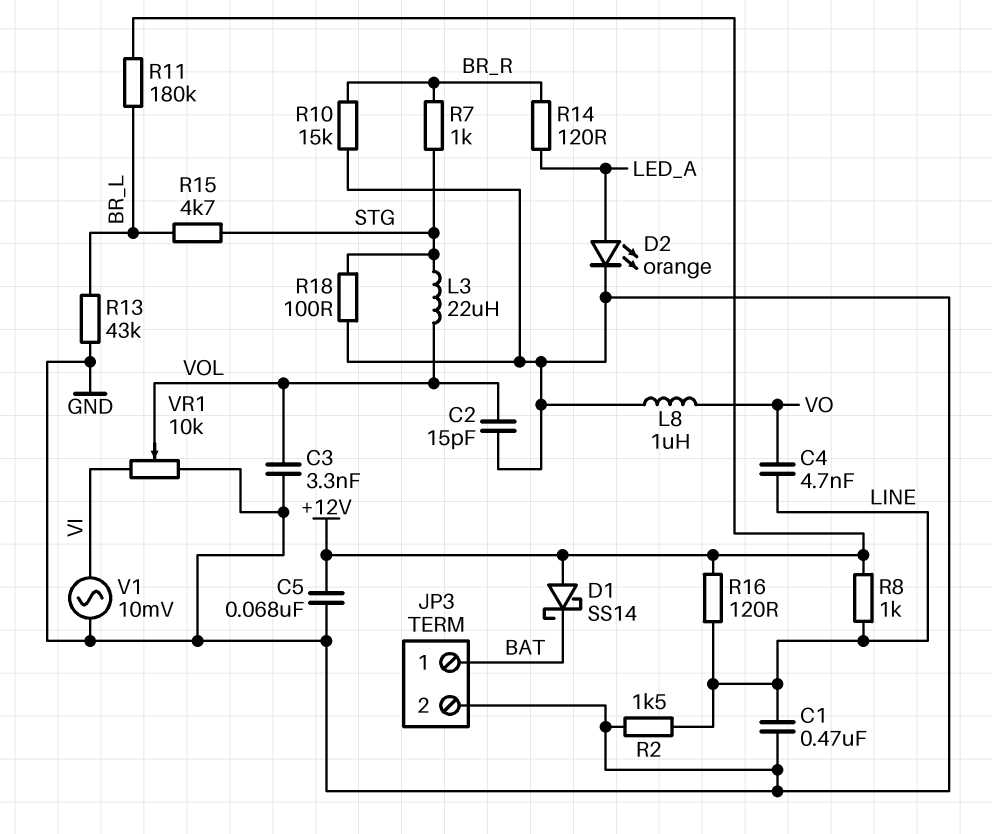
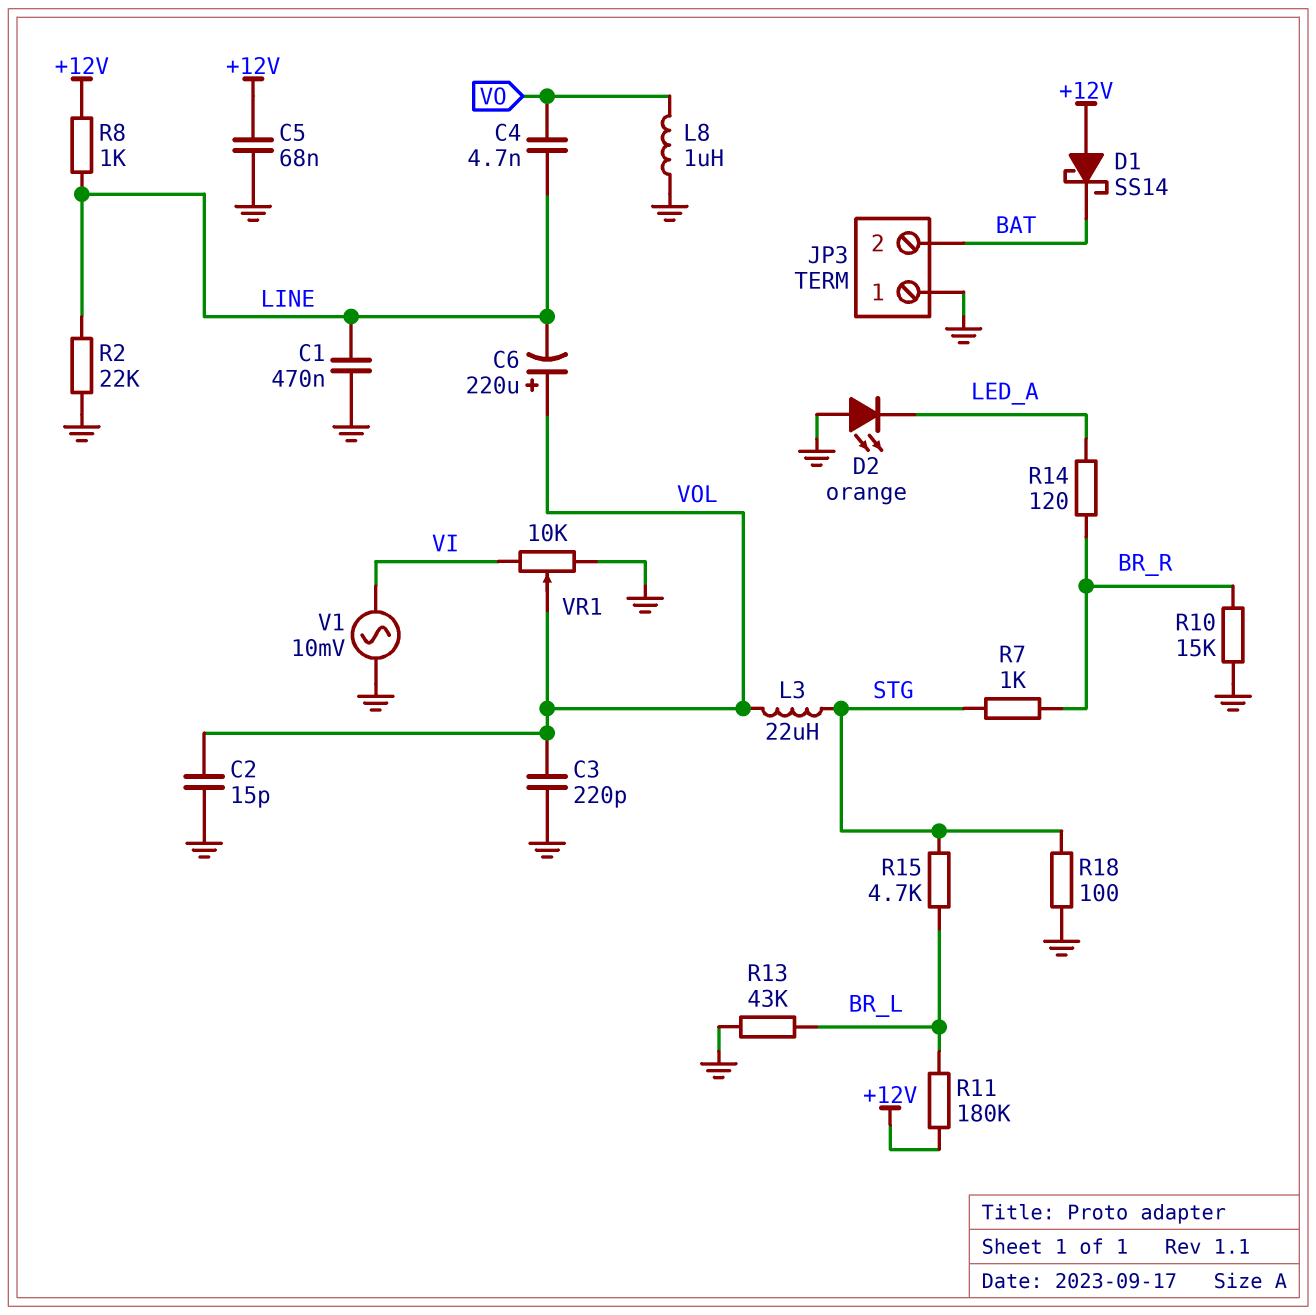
C3: 3.3nF (GND, VOL) -> 220pF (GND, VOL)
C6: none -> 220uF (plus VOL, minus LINE)
D2: LED orange (A LED_A, K GND) -> LED orange (A GND, K LED_A)
JP3 pin 1: BAT -> GND
JP3 pin 2: GND -> BAT
R2: 1.5k (GND, LINE) -> 22k (GND, LINE)
R16: 120 (+12V, LINE) -> none

